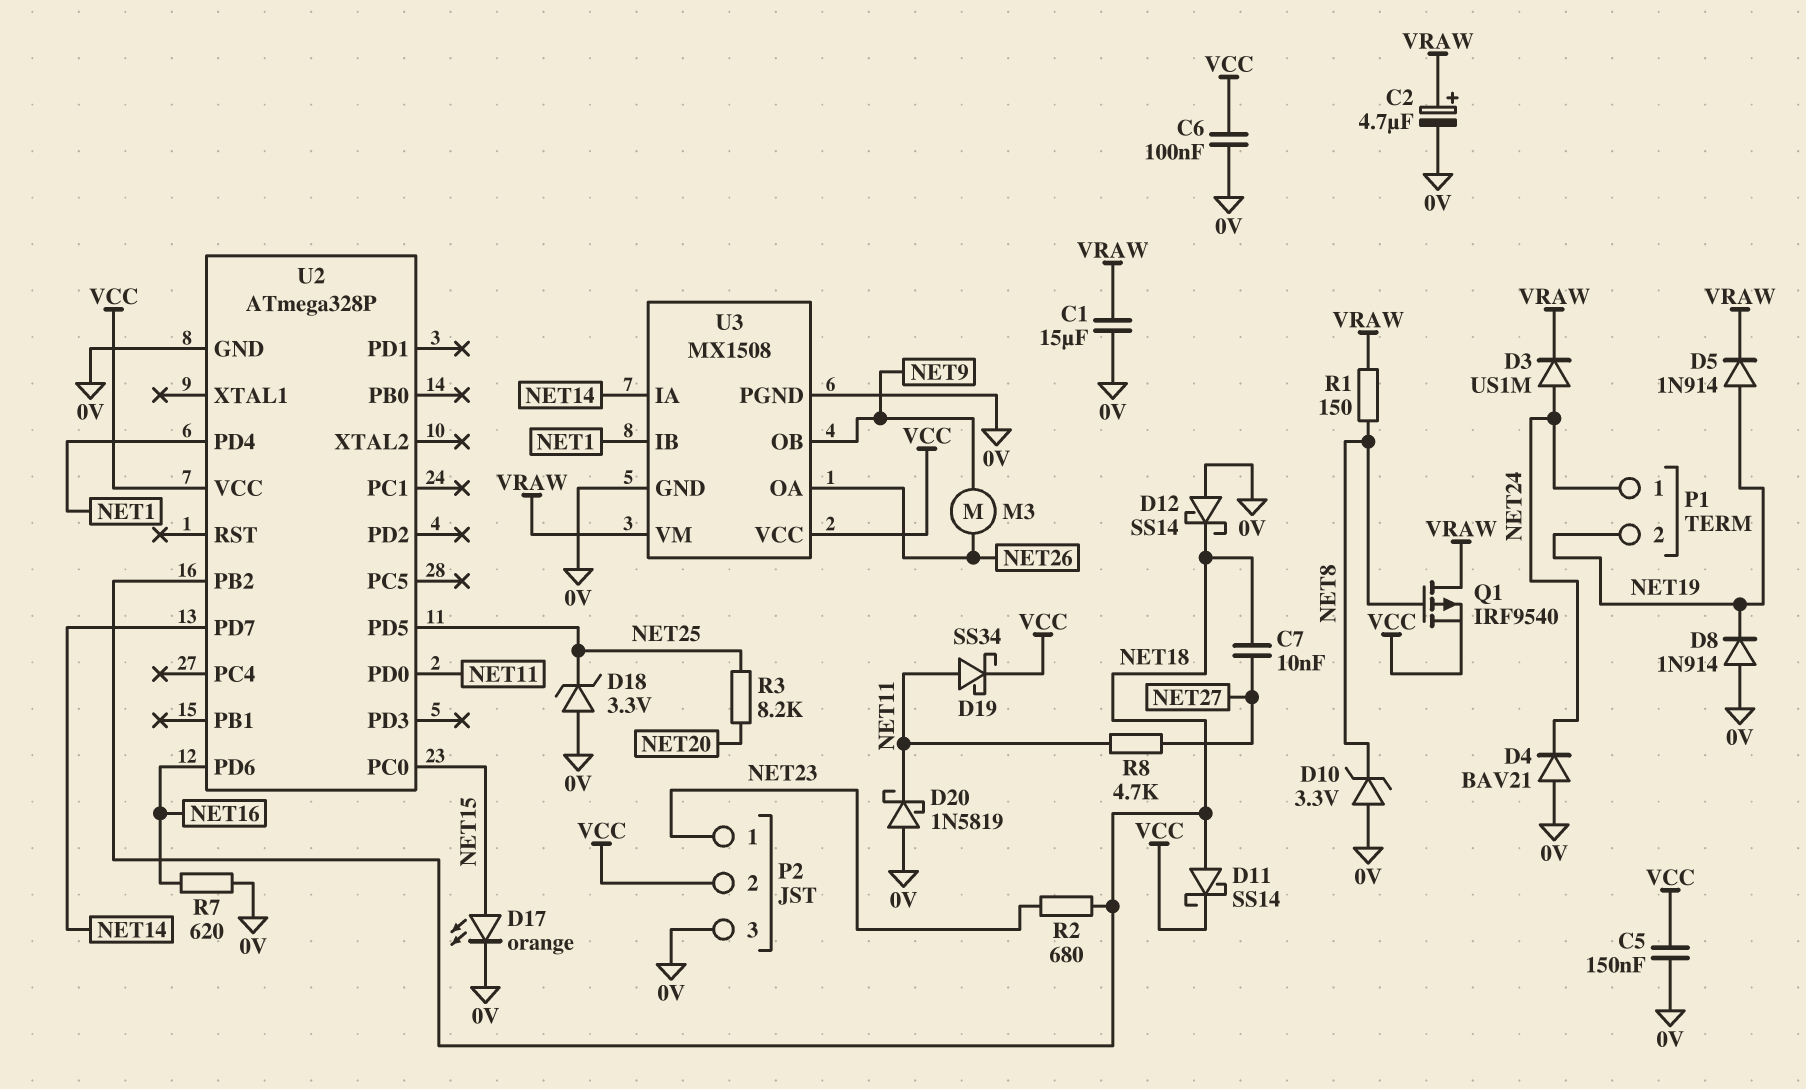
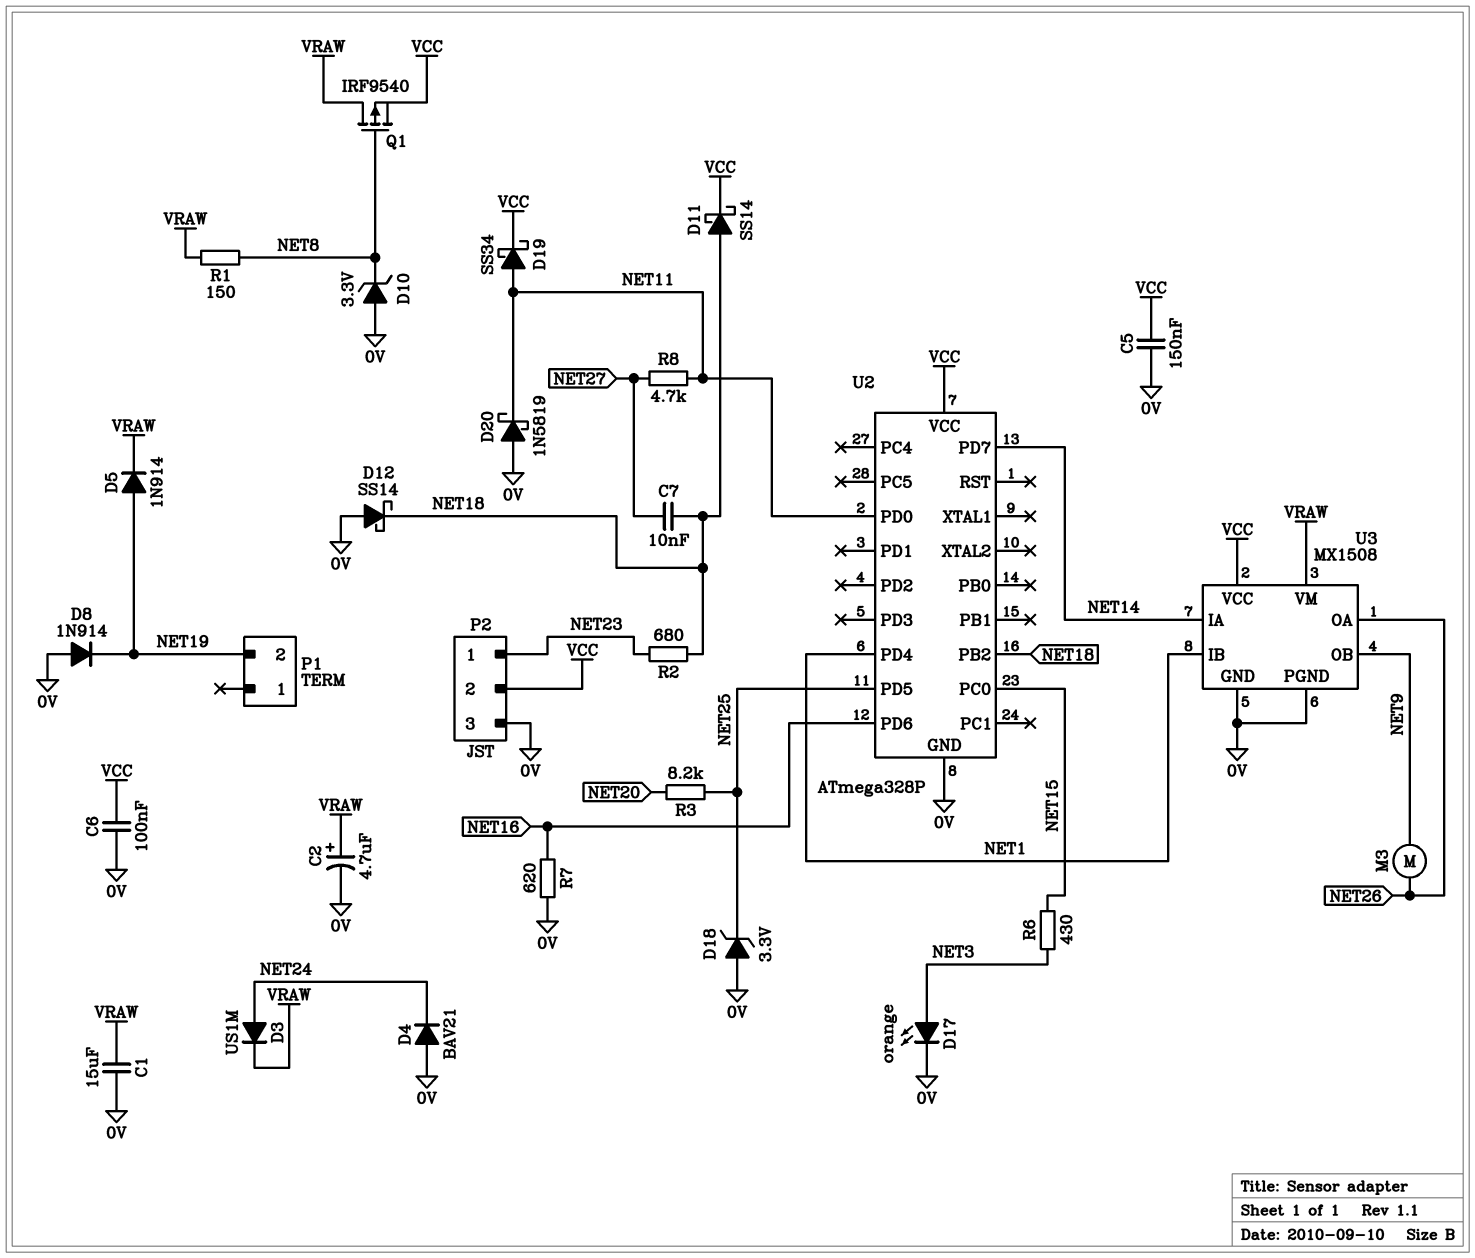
D17: LED orange (A NET15, K 0V) -> LED orange (A NET3, K 0V)
P1 pin 1: NET24 -> none
R6: none -> 430 (NET3, NET15)

